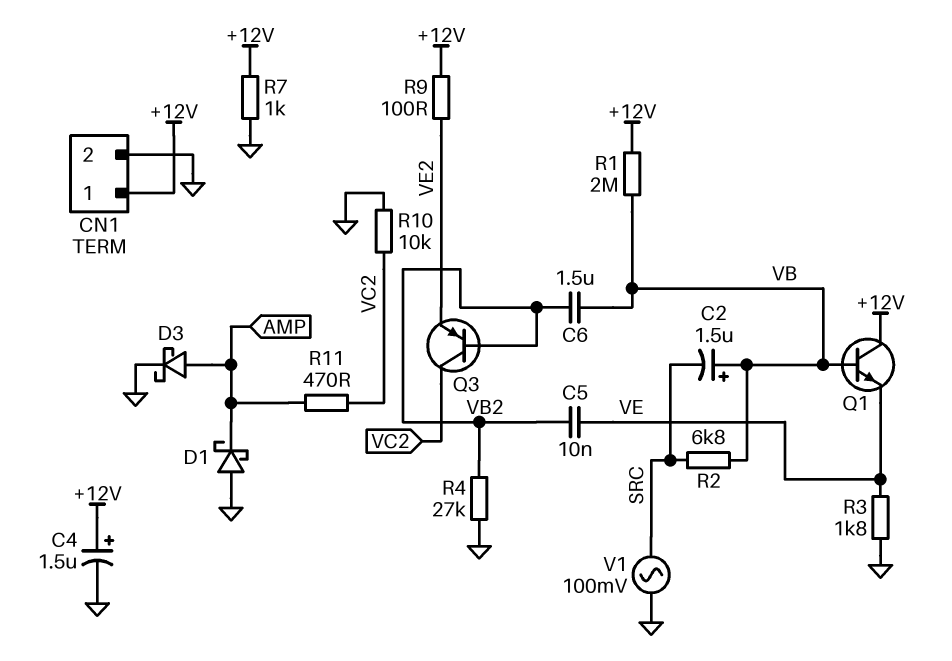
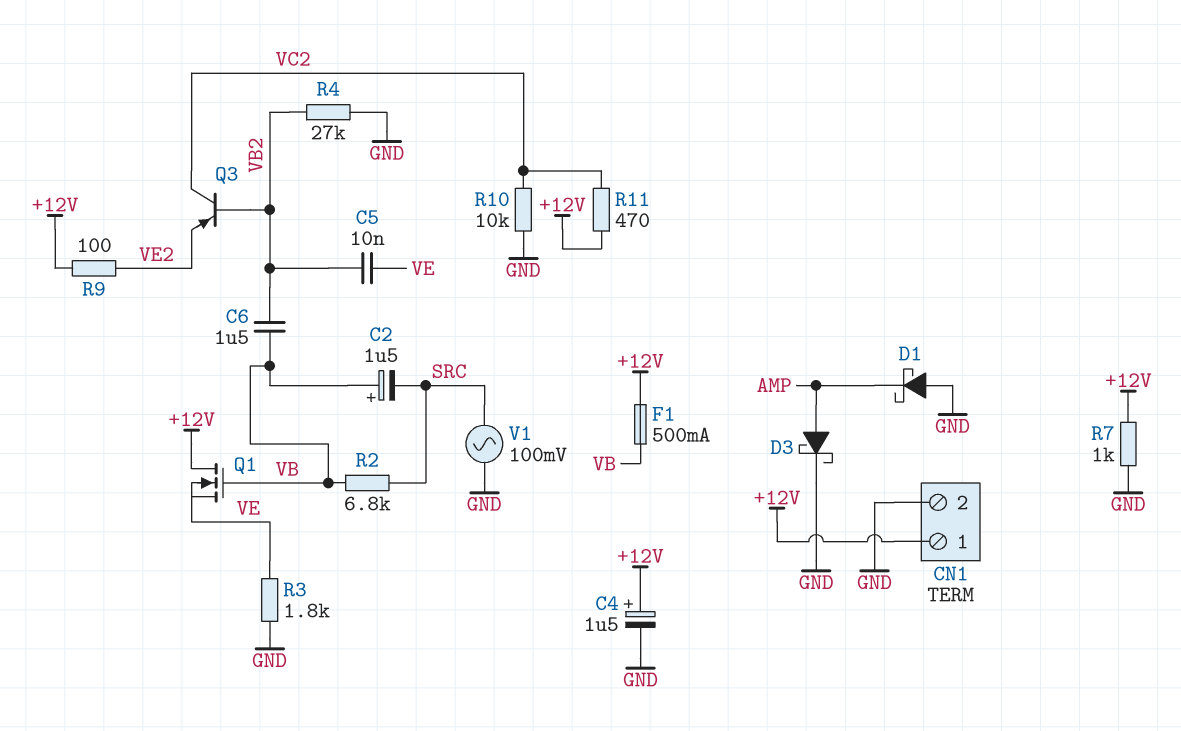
F1: none -> 500mA (+12V, VB)
Q1: NPN (B VB, C +12V, E VE) -> NMOS (G VB, D +12V, S VE)
R1: 2M (+12V, VB) -> none
R11: 470 (AMP, VC2) -> 470 (+12V, VC2)

